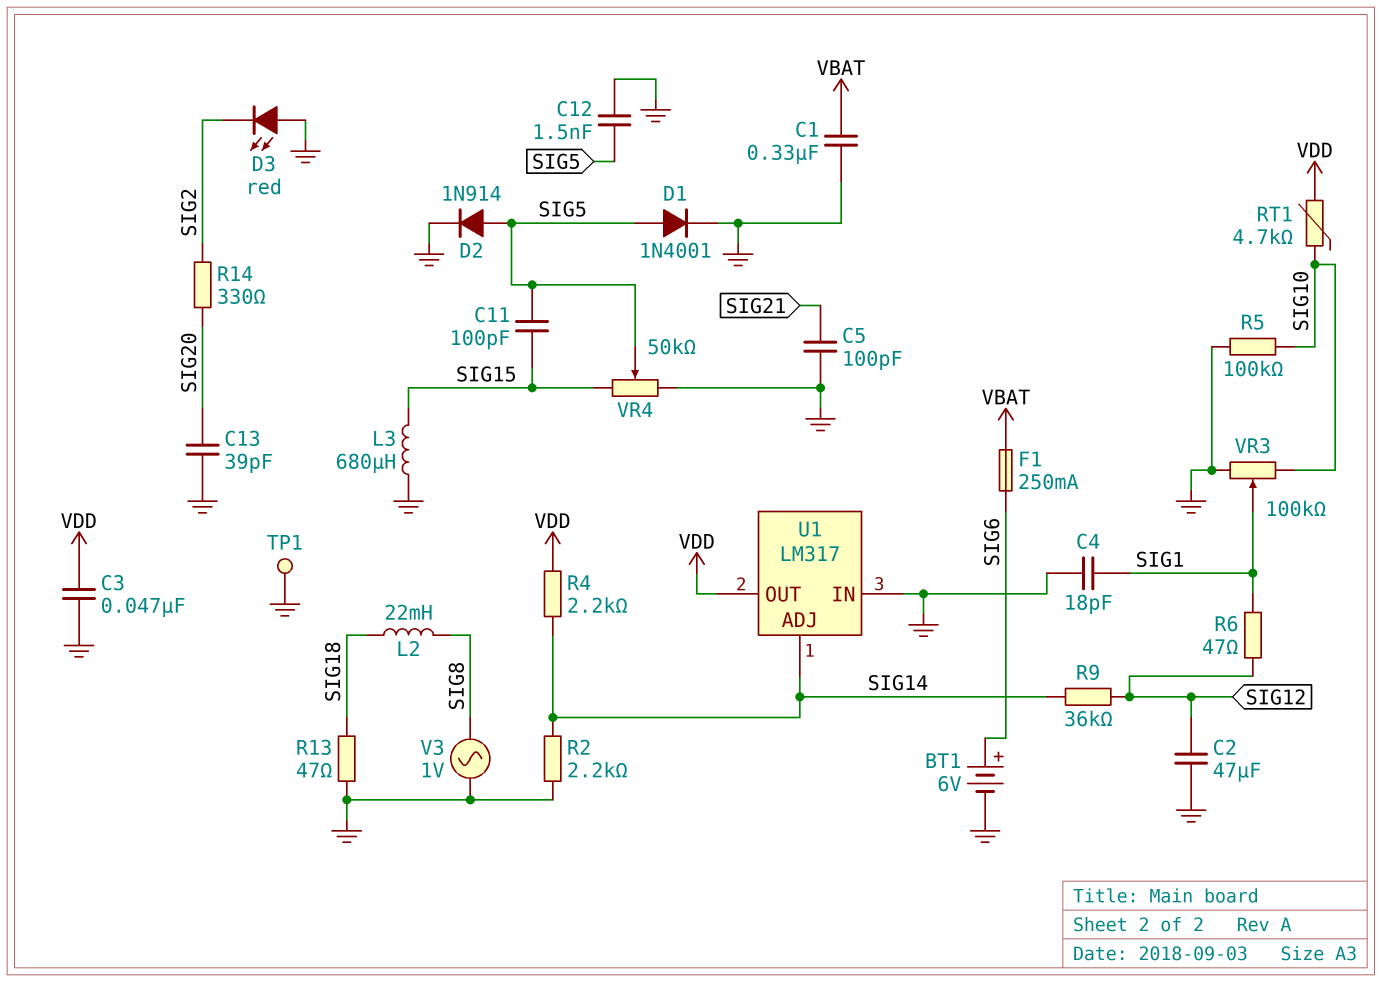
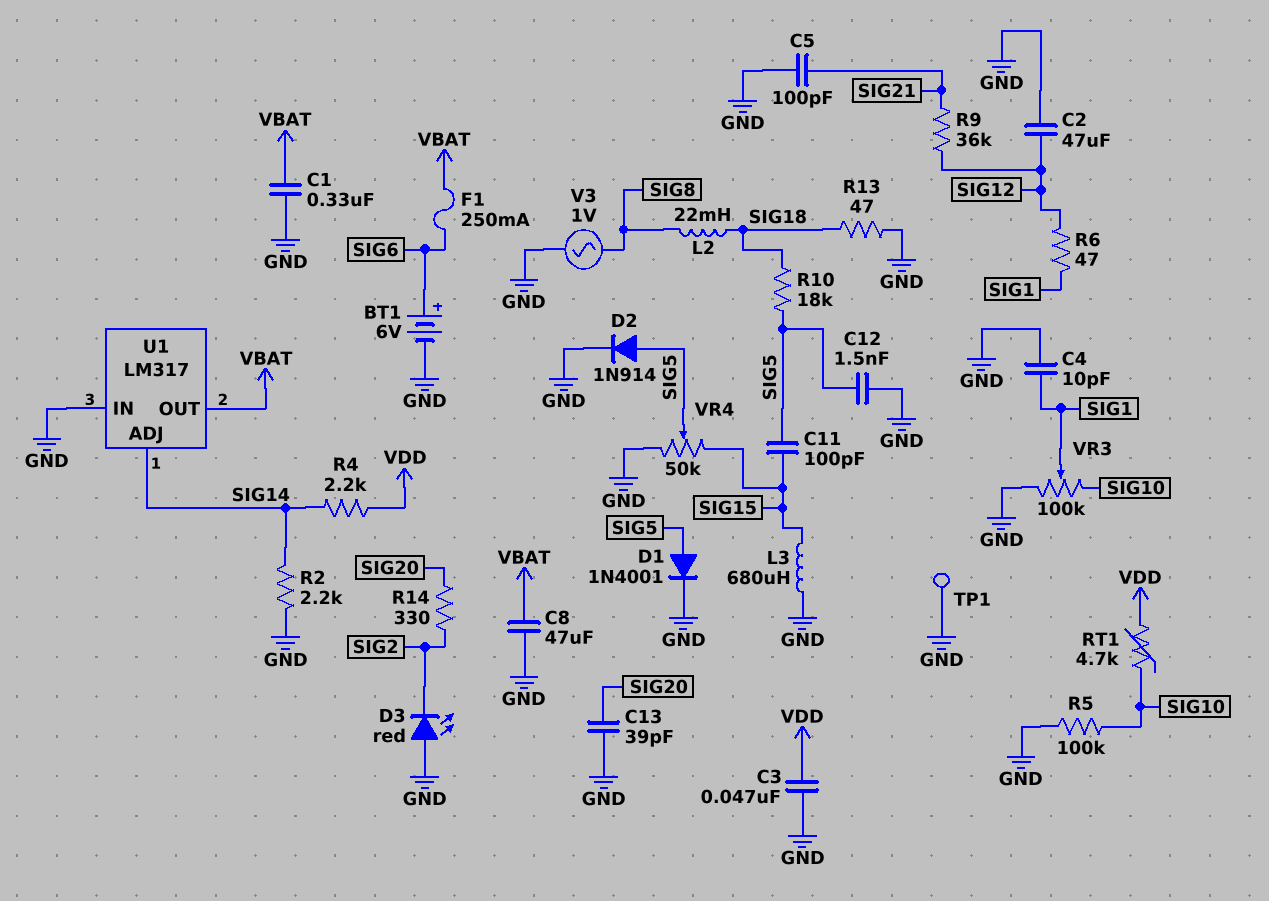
C4: 18pF (GND, SIG1) -> 10pF (GND, SIG1)
C8: none -> 47uF (GND, VBAT)
R9: 36k (SIG12, SIG14) -> 36k (SIG12, SIG21)
R10: none -> 18k (SIG5, SIG18)
U1 pin OUT: VDD -> VBAT

